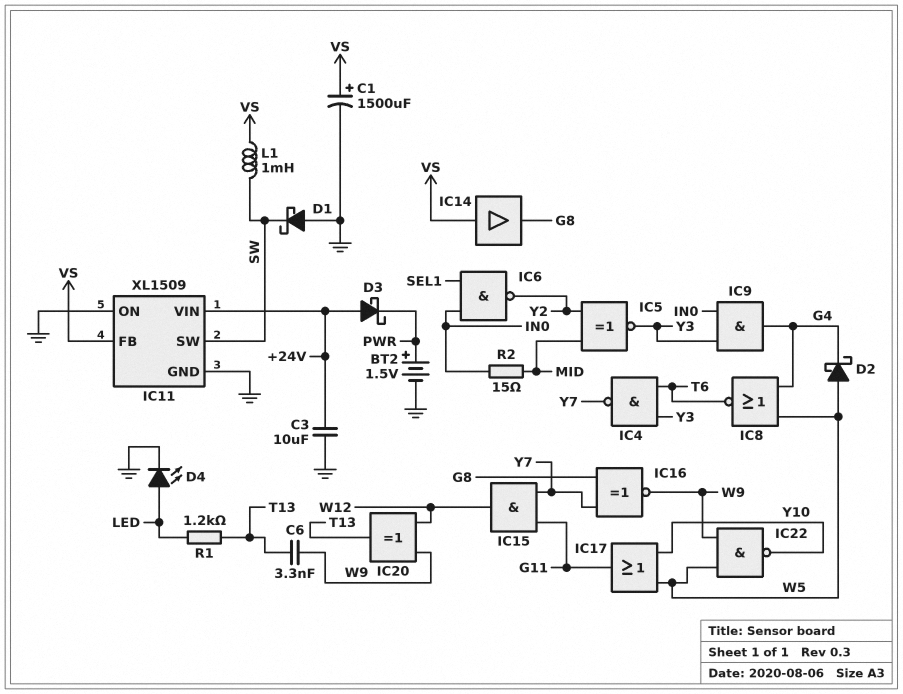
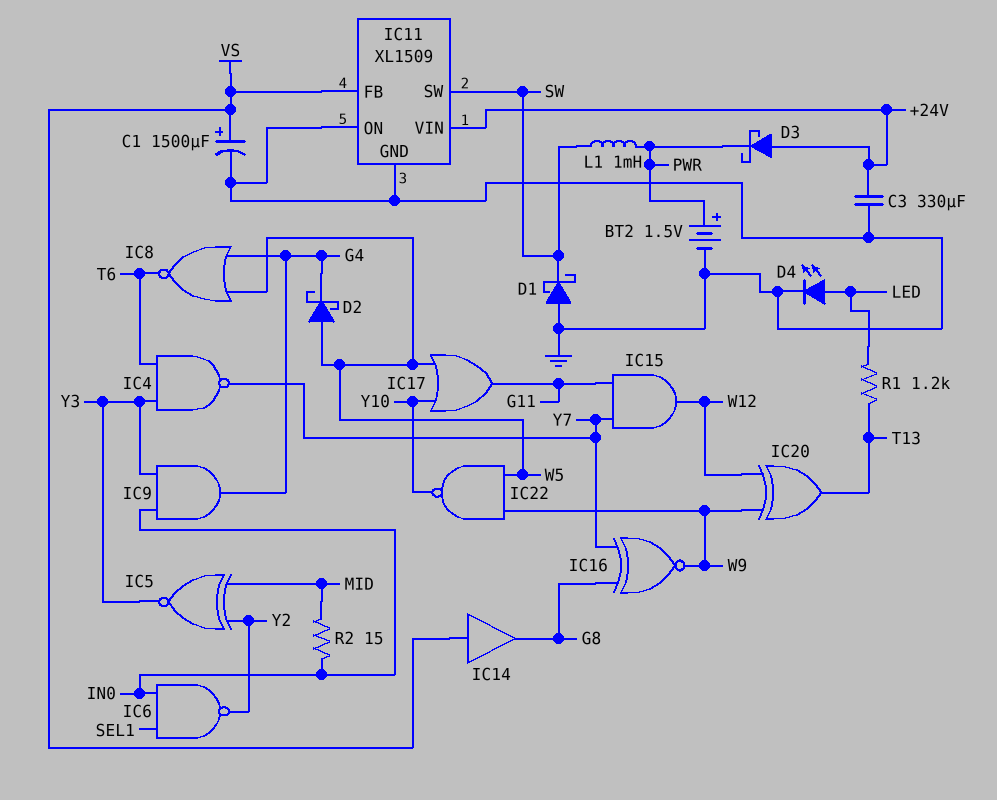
C3: 10uF (+24V, GND) -> 330uF (+24V, GND)
C6: 3.3nF (T13, W9) -> none
L1: 1mH (SW, VS) -> 1mH (PWR, SW)

